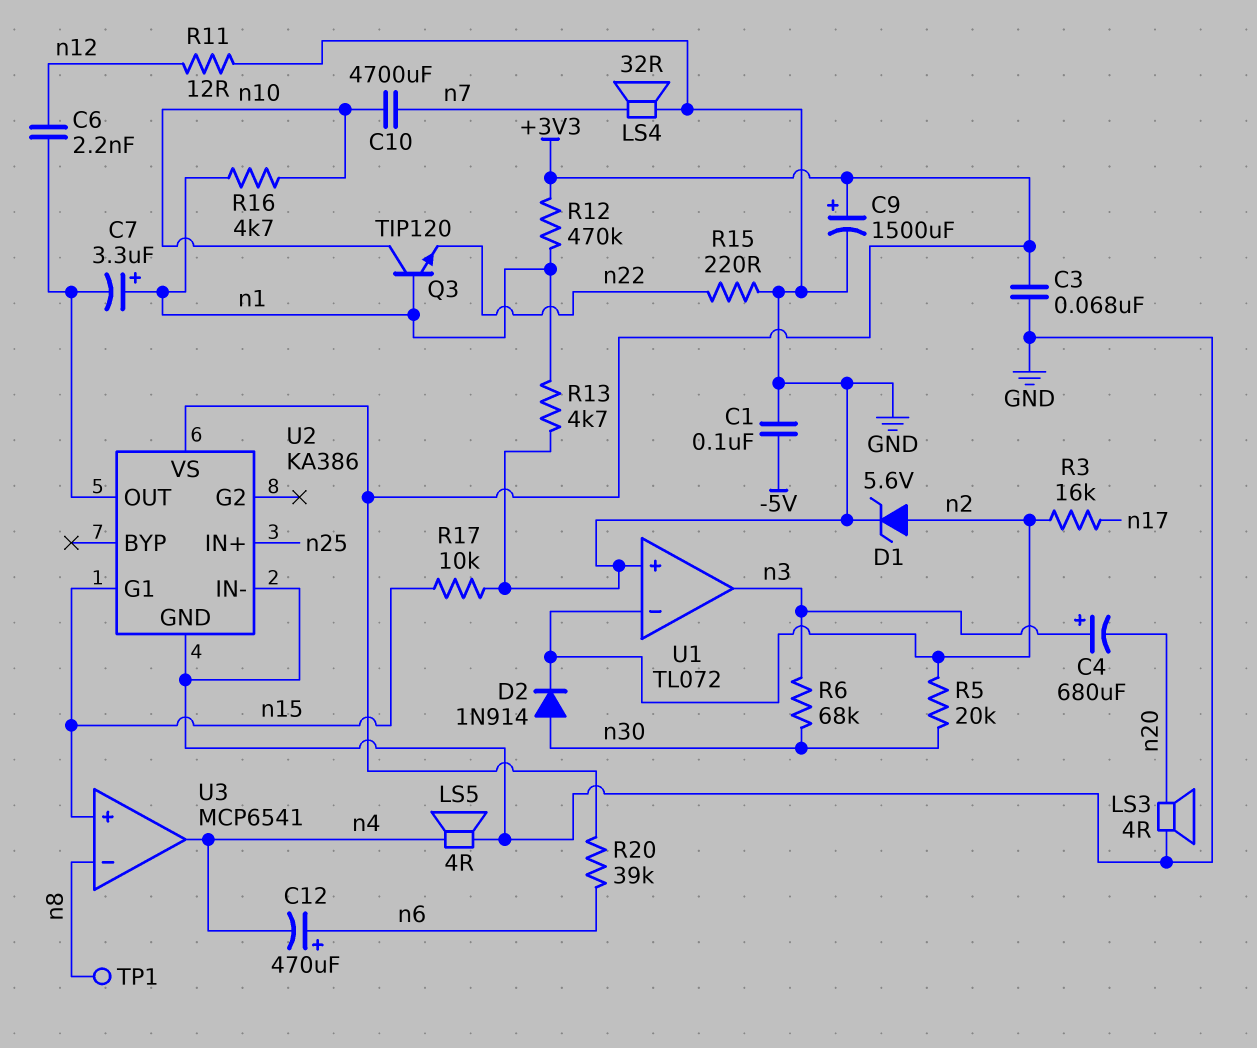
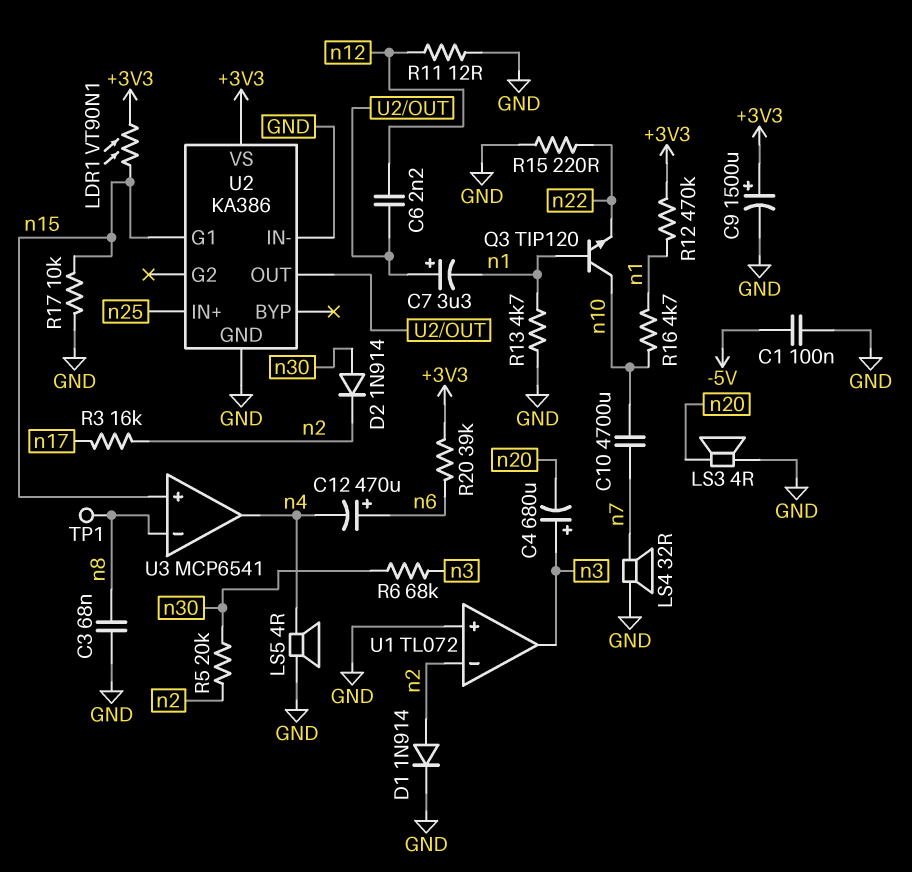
C3: 68nF (+3V3, GND) -> 68nF (GND, n8)
C7: 3.3uF (plus n1, minus U2/OUT) -> 3.3uF (plus U2/OUT, minus n1)
D1: zener 5.6V (A n2, K GND) -> diode 1N914 (A n2, K GND)
LDR1: none -> VT90N1 (+3V3, n15)

